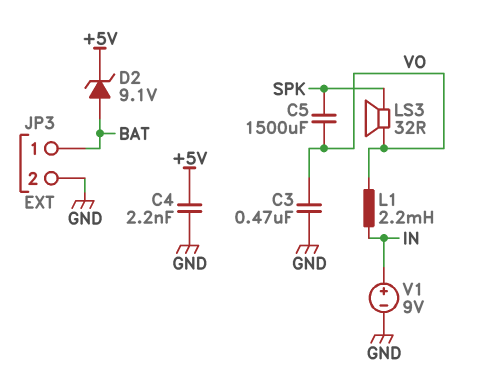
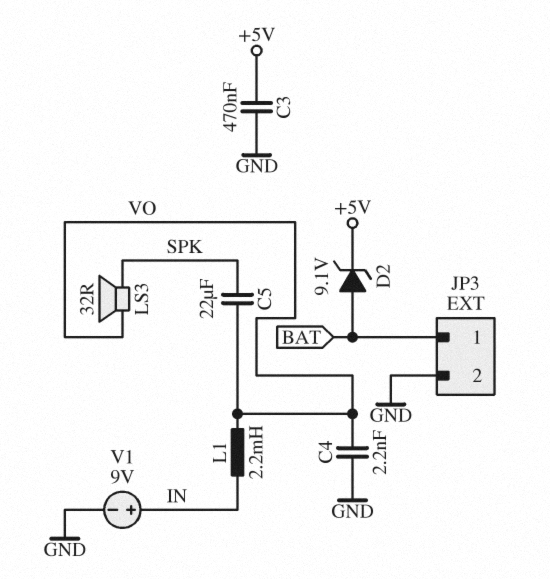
C3: 470nF (GND, VO) -> 470nF (+5V, GND)
C4: 2.2nF (+5V, GND) -> 2.2nF (GND, VO)
C5: 1500uF (SPK, VO) -> 22uF (SPK, VO)

